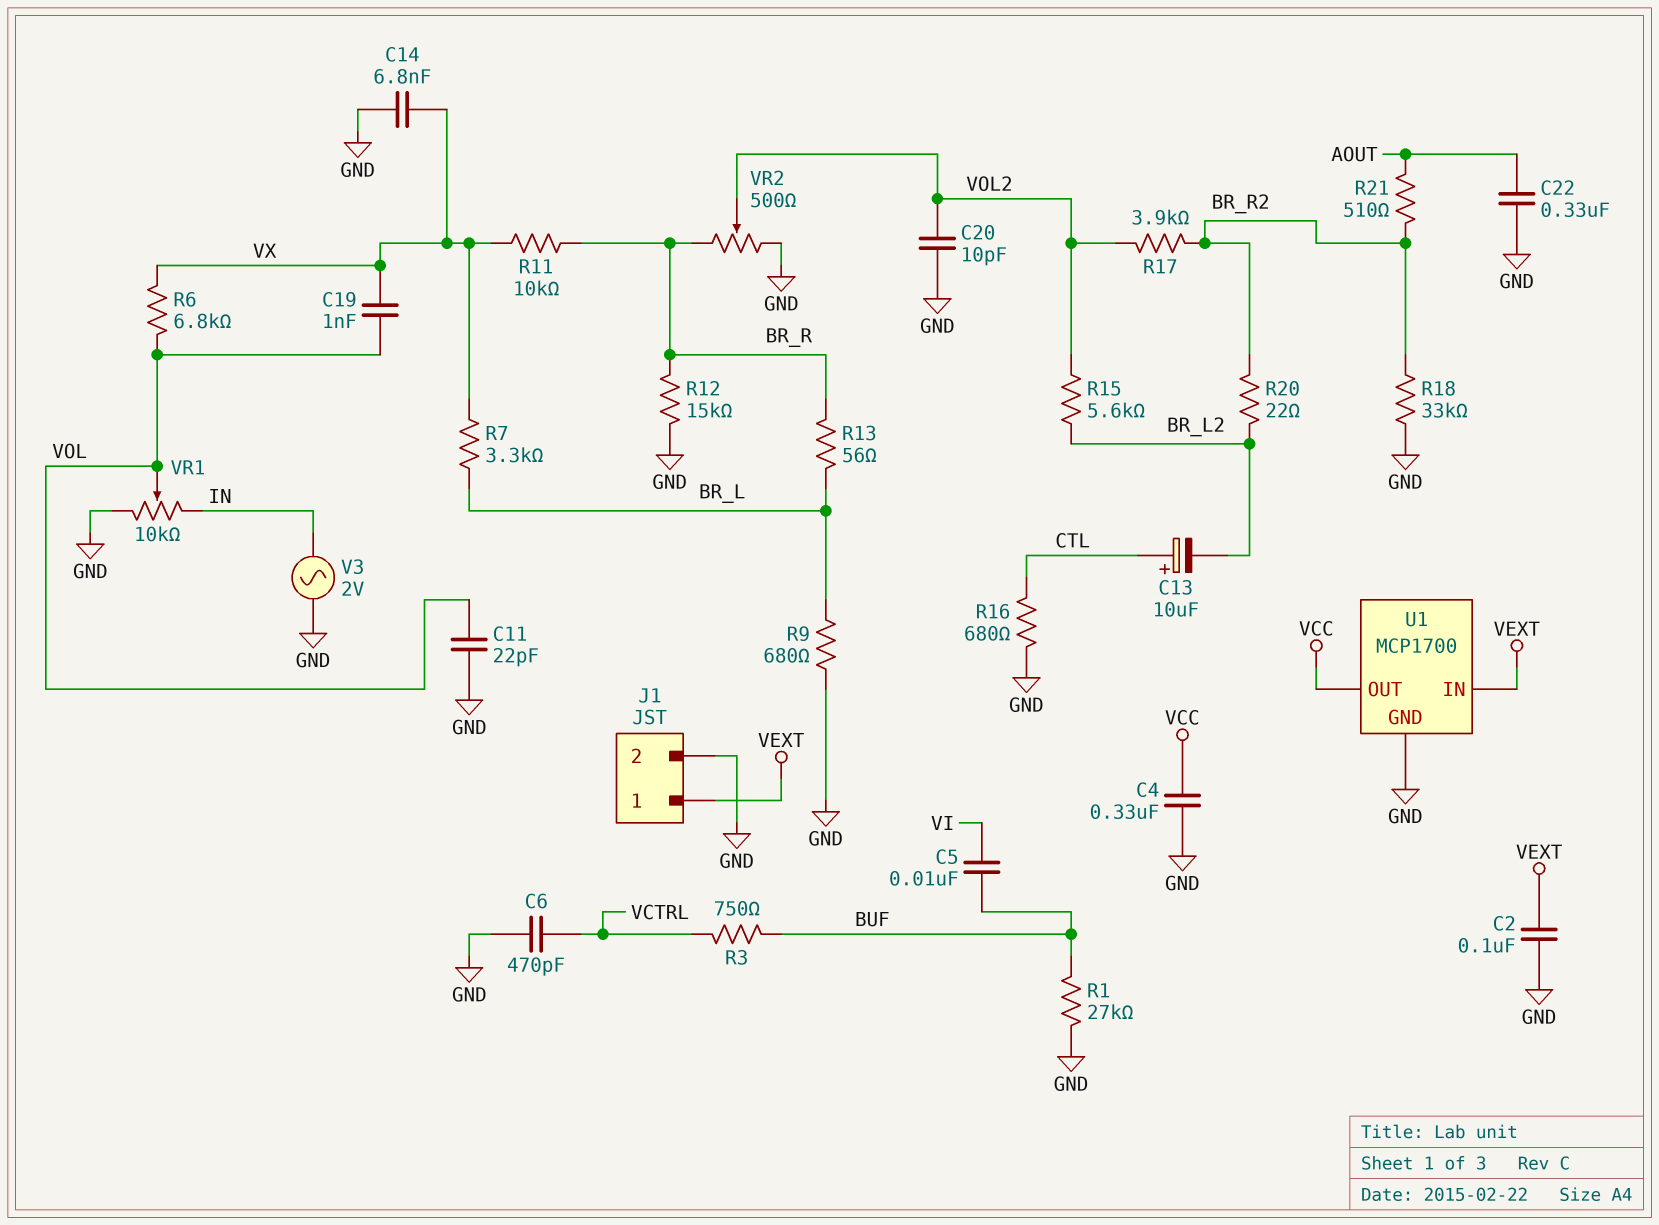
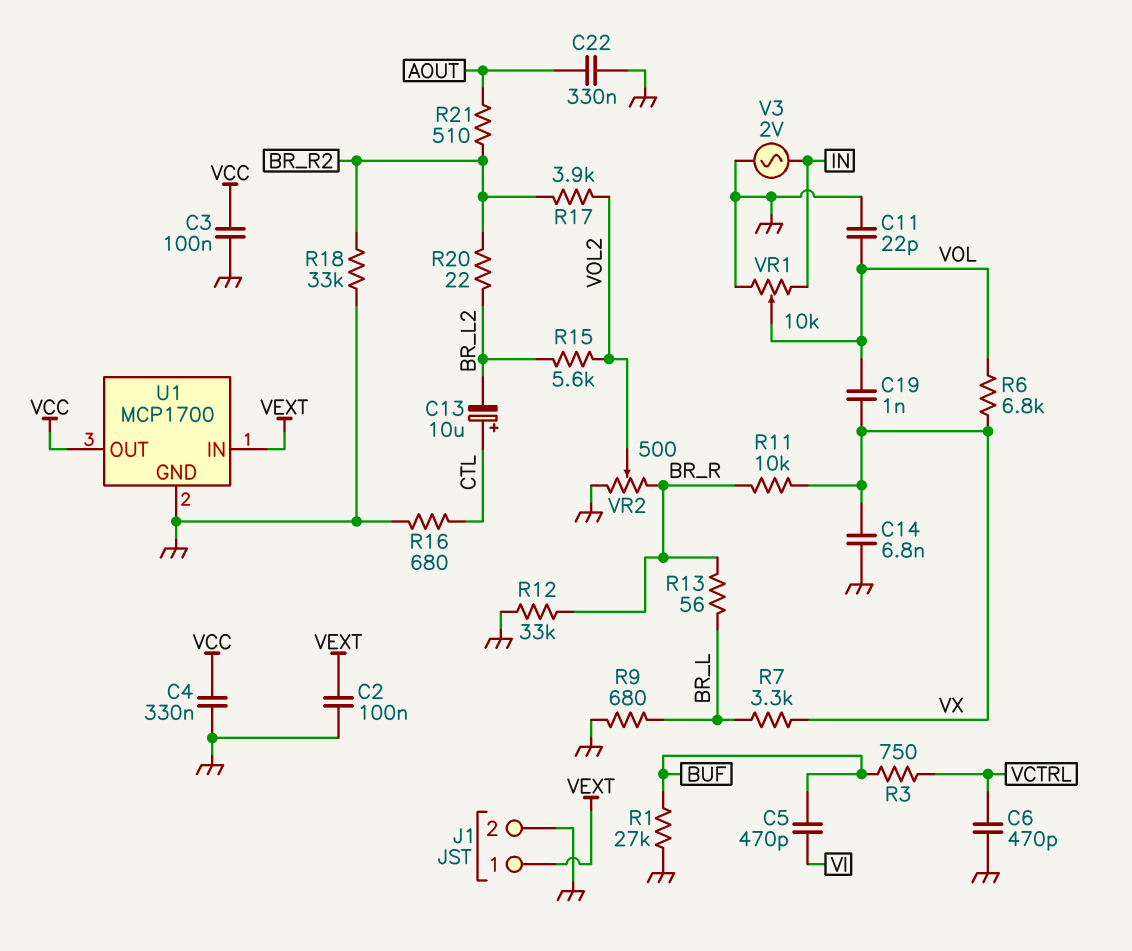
C3: none -> 100nF (GND, VCC)
C5: 10nF (BUF, VI) -> 470pF (BUF, VI)
C20: 10pF (GND, VOL2) -> none
R12: 15k (BR_R, GND) -> 33k (BR_R, GND)

